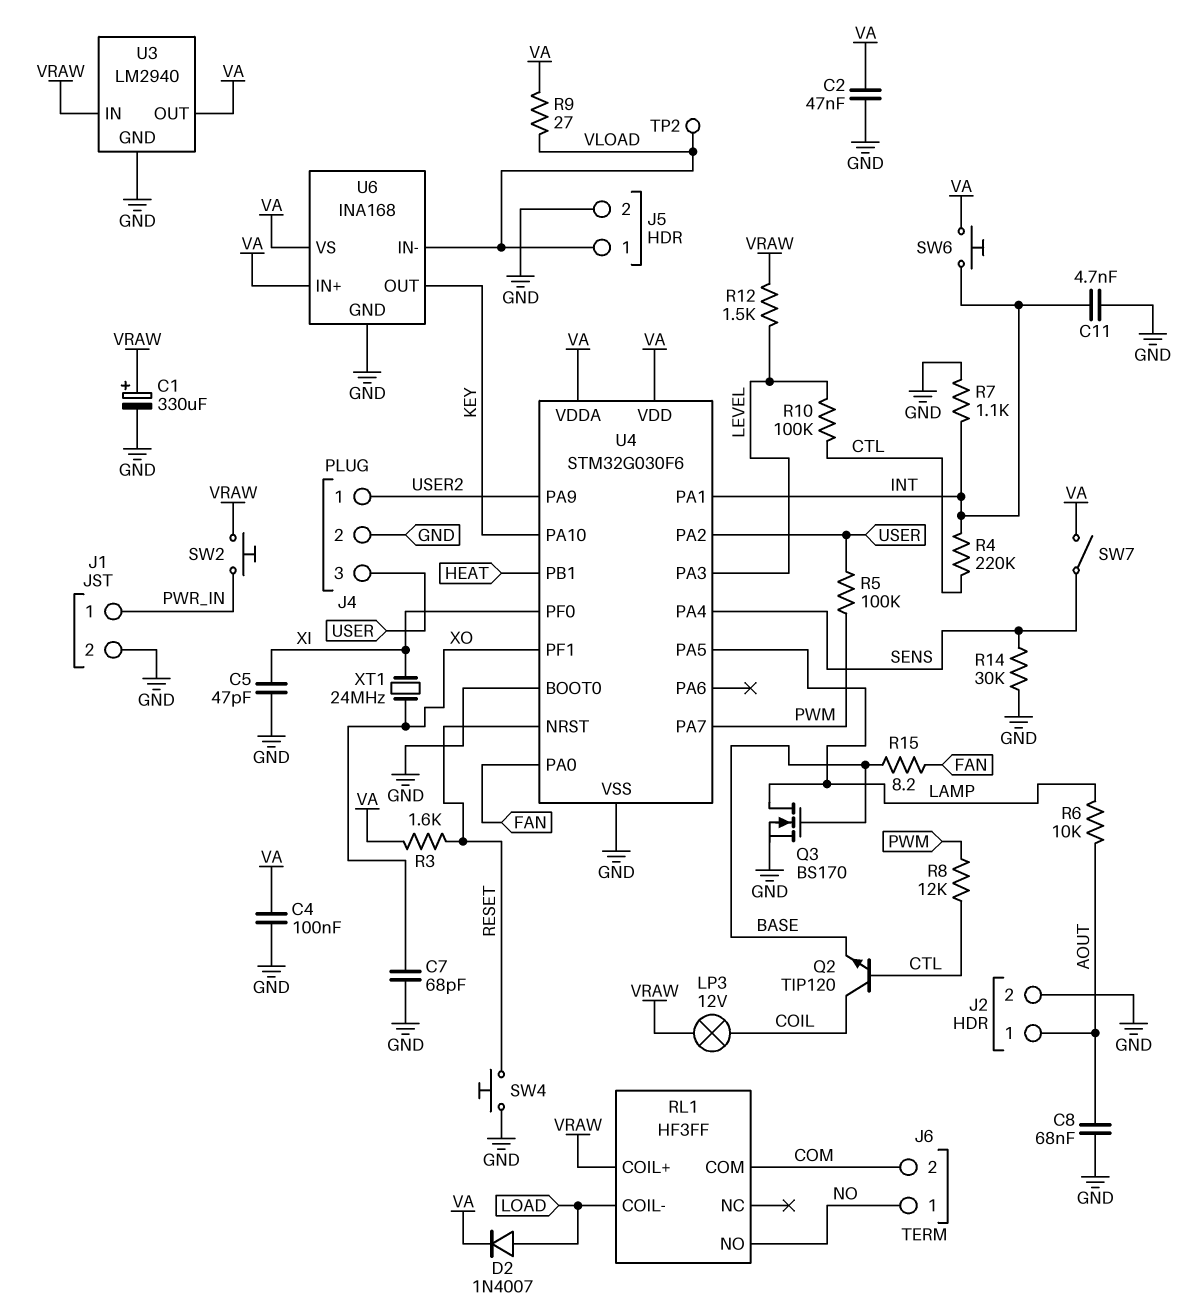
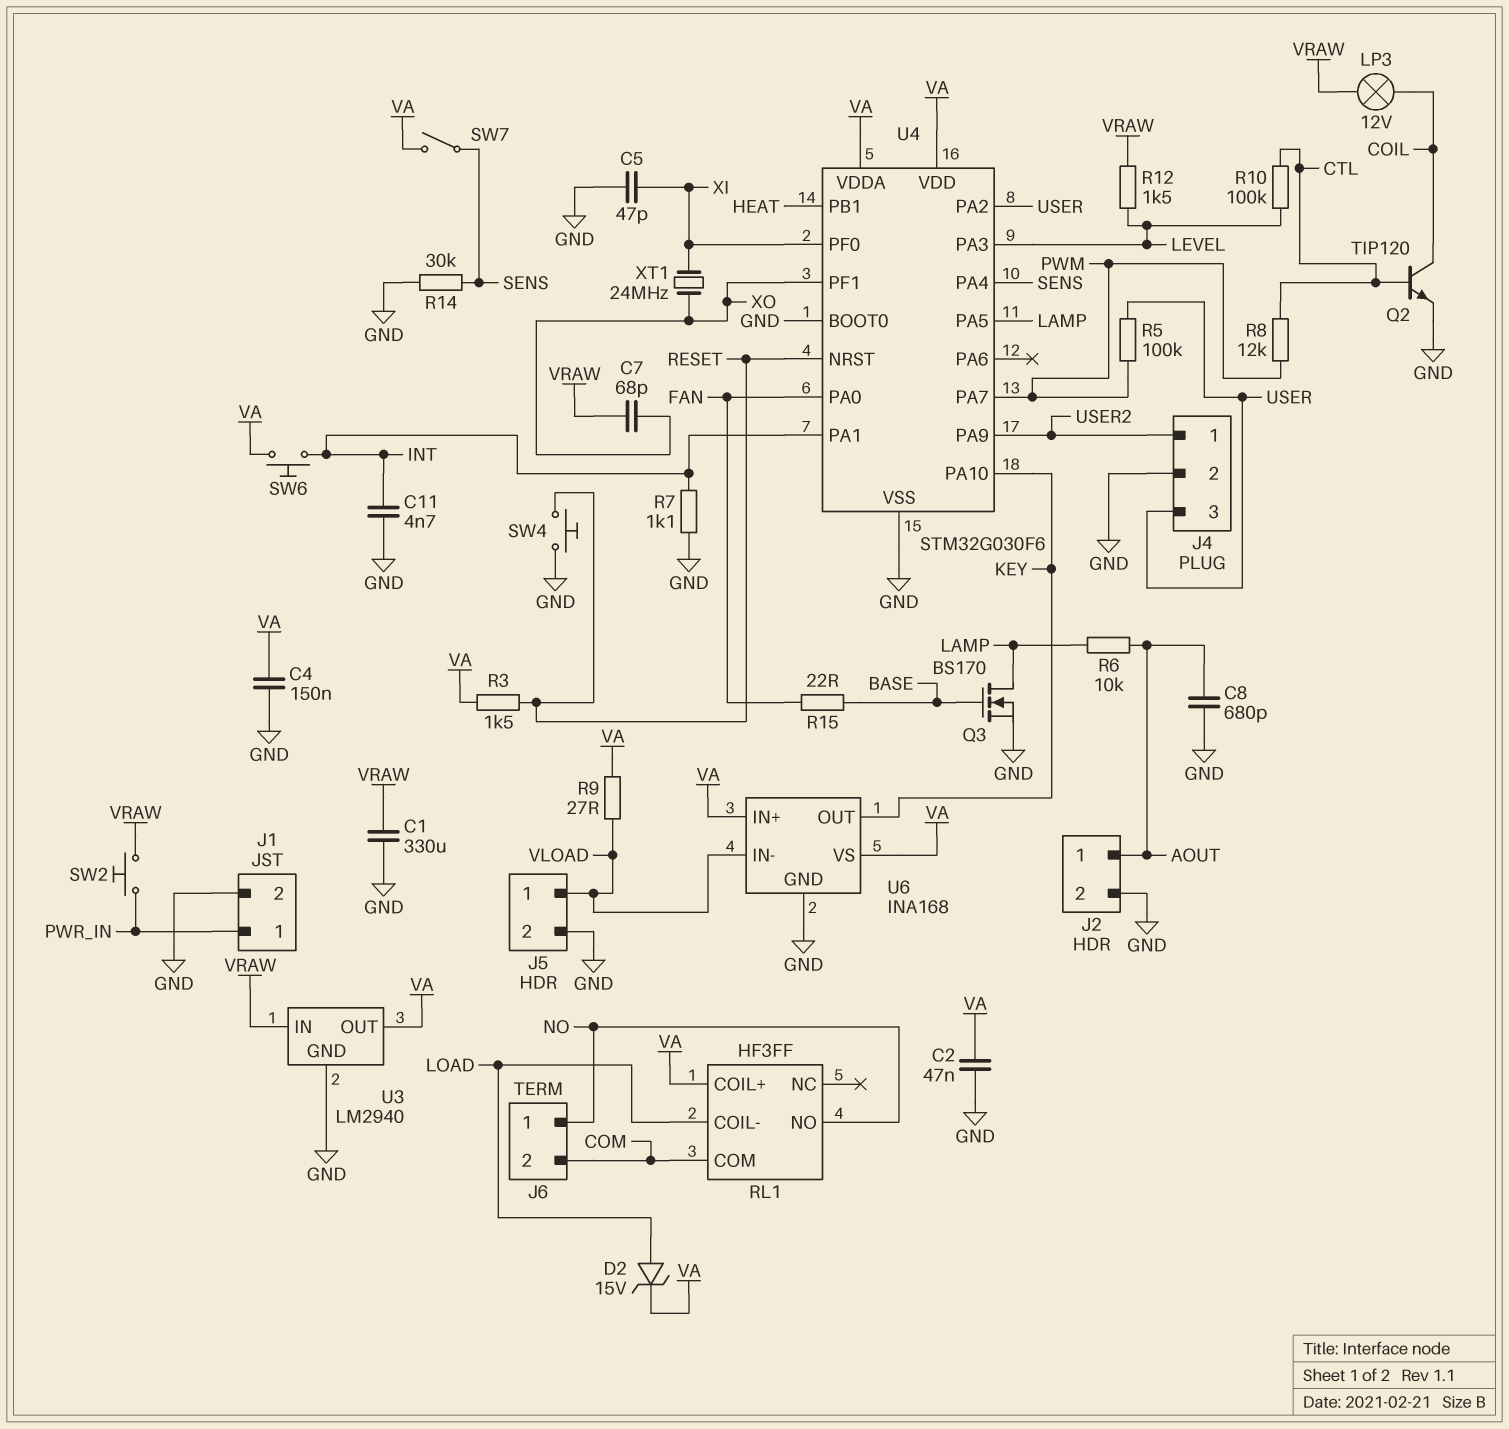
C1: 330uF (plus VRAW, minus GND) -> 330uF (GND, VRAW)
C4: 100nF (GND, VA) -> 150nF (GND, VA)
C7: 68pF (GND, XO) -> 68pF (VRAW, XO)
C8: 68nF (AOUT, GND) -> 680pF (AOUT, GND)
D2: diode 1N4007 (A LOAD, K VA) -> zener 15V (A LOAD, K VA)
Q2: NPN TIP120 (B CTL, C COIL, E BASE) -> NPN TIP120 (B CTL, C COIL, E GND)
R3: 1.6k (RESET, VA) -> 1.5k (RESET, VA)
R4: 220k (CTL, INT) -> none
R15: 8.2 (BASE, FAN) -> 22 (BASE, FAN)
RL1 pin COIL+: VRAW -> VA
TP2: test point (VLOAD) -> none

